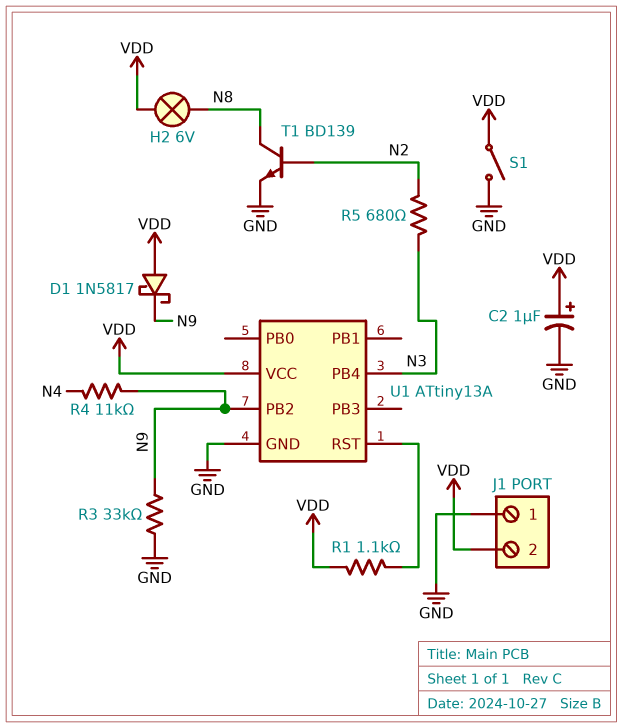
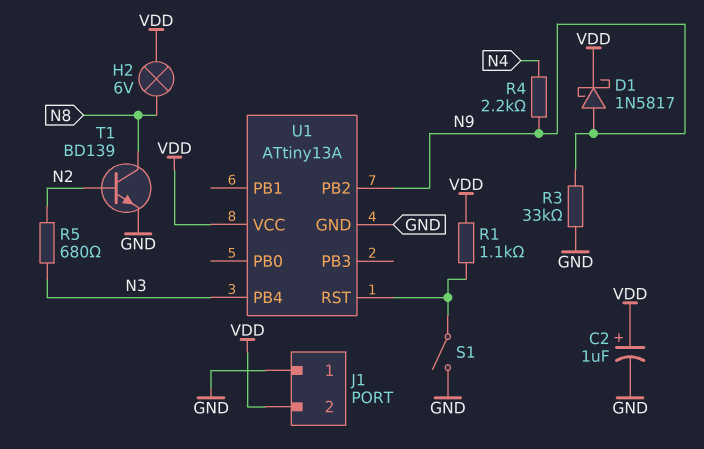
D1: schottky 1N5817 (A VDD, K N9) -> schottky 1N5817 (A N9, K VDD)
R4: 11k (N4, N9) -> 2.2k (N4, N9)
S1: switch (GND, VDD) -> switch (GND, U1/RST)

